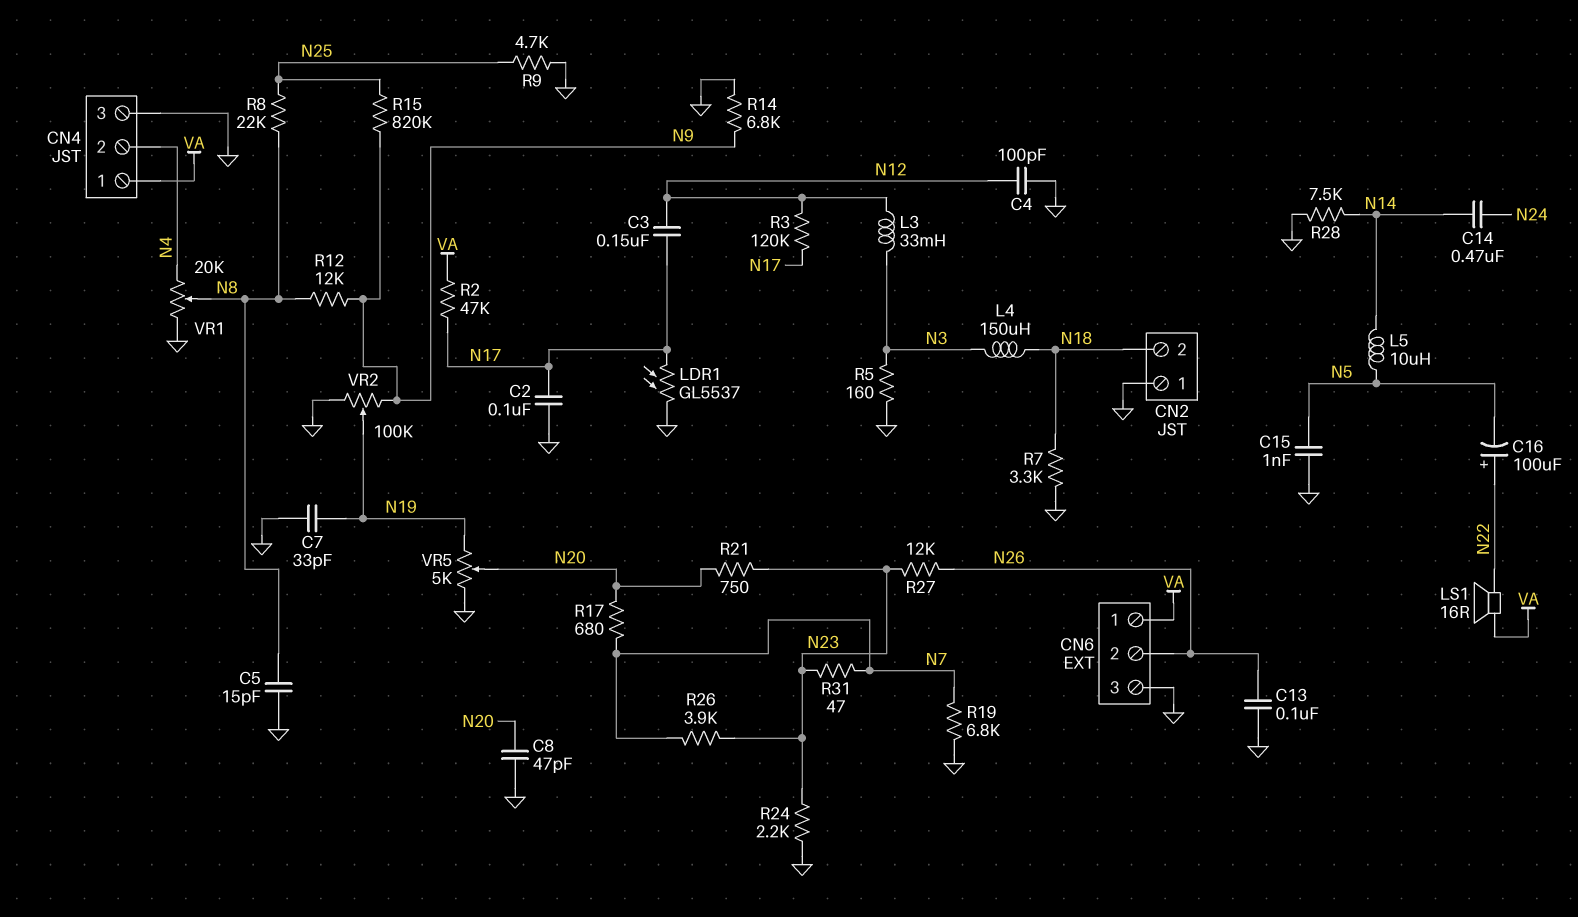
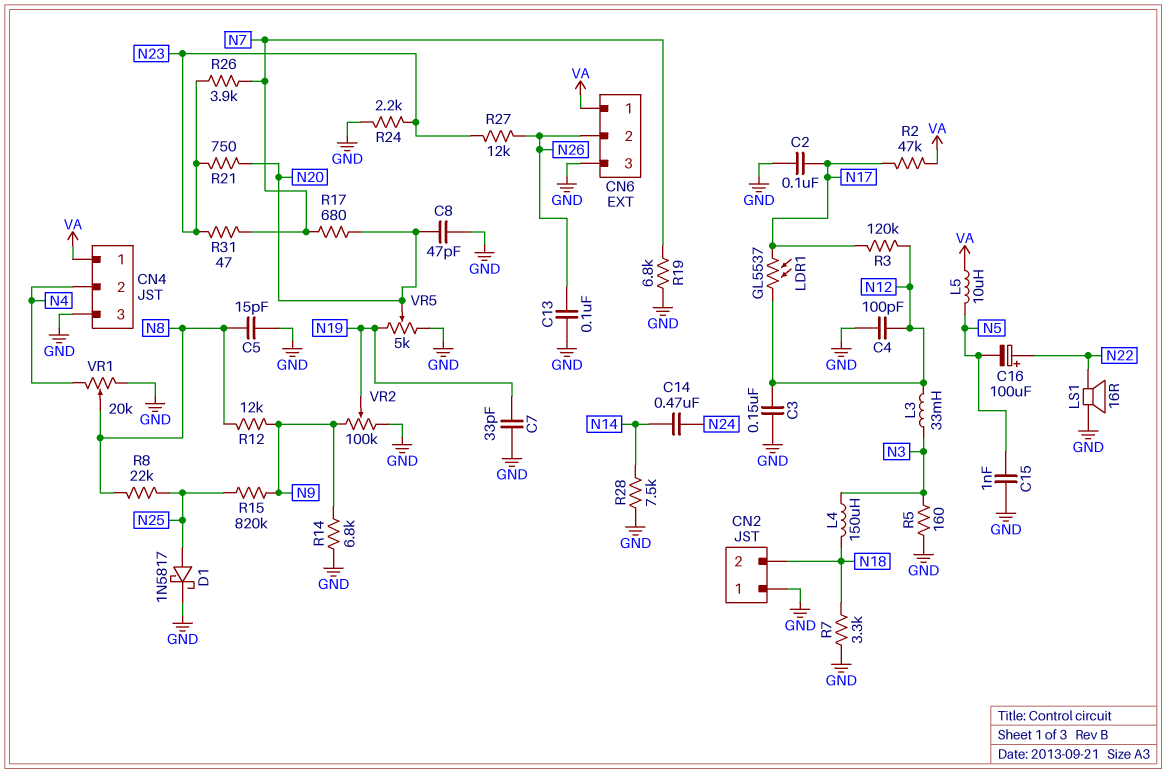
C3: 150nF (N12, N17) -> 150nF (GND, N12)
D1: none -> schottky 1N5817 (A N25, K GND)
L5: 10uH (N5, N14) -> 10uH (N5, VA)
LDR1: GL5537 (GND, N17) -> GL5537 (N12, N17)
LS1: speaker 16R (N22, VA) -> speaker 16R (GND, N22)
R9: 4.7k (GND, N25) -> none

